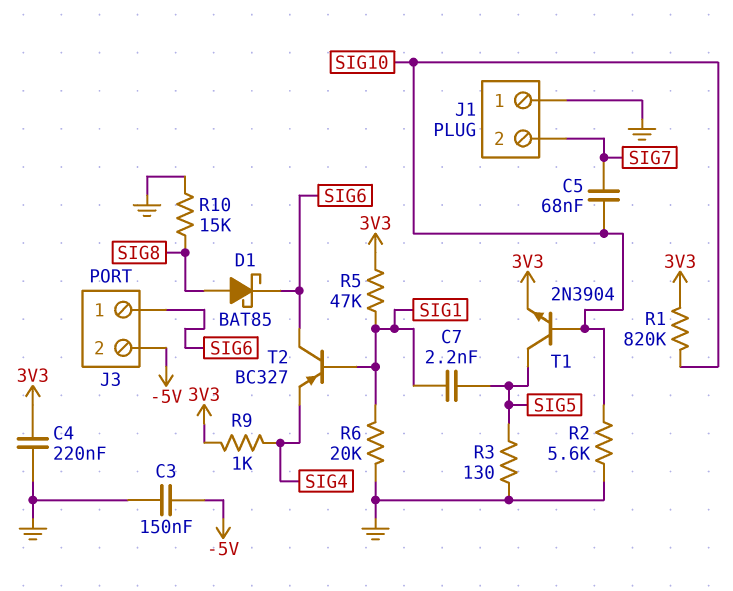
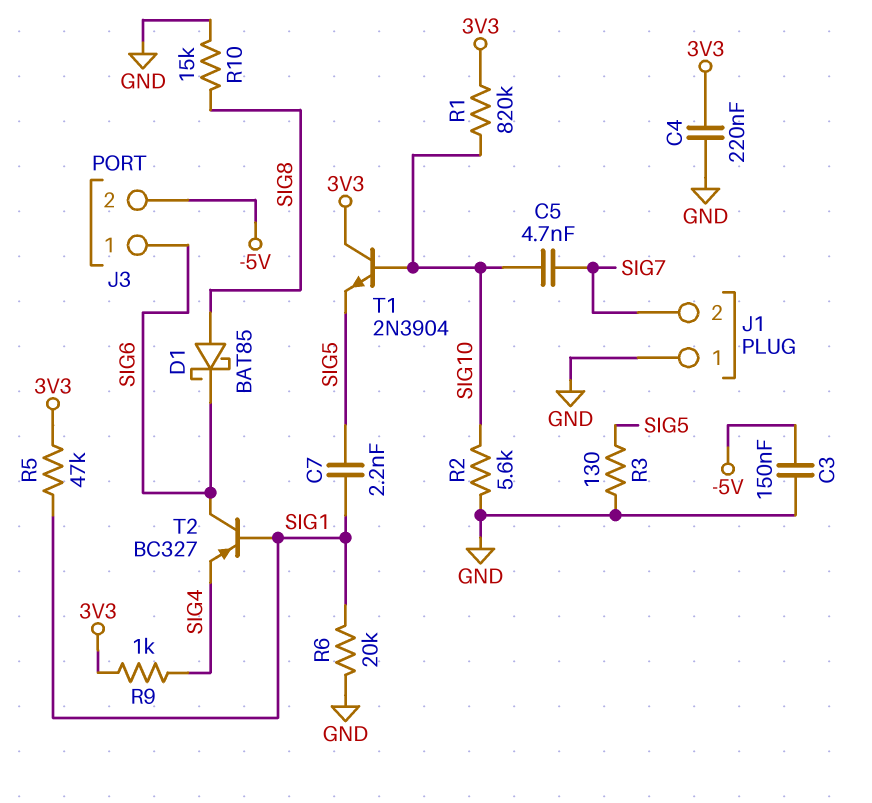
C5: 68nF (SIG7, SIG10) -> 4.7nF (SIG7, SIG10)
T1: NPN 2N3904 (B SIG10, C SIG5, E 3V3) -> NPN 2N3904 (B SIG10, C 3V3, E SIG5)

